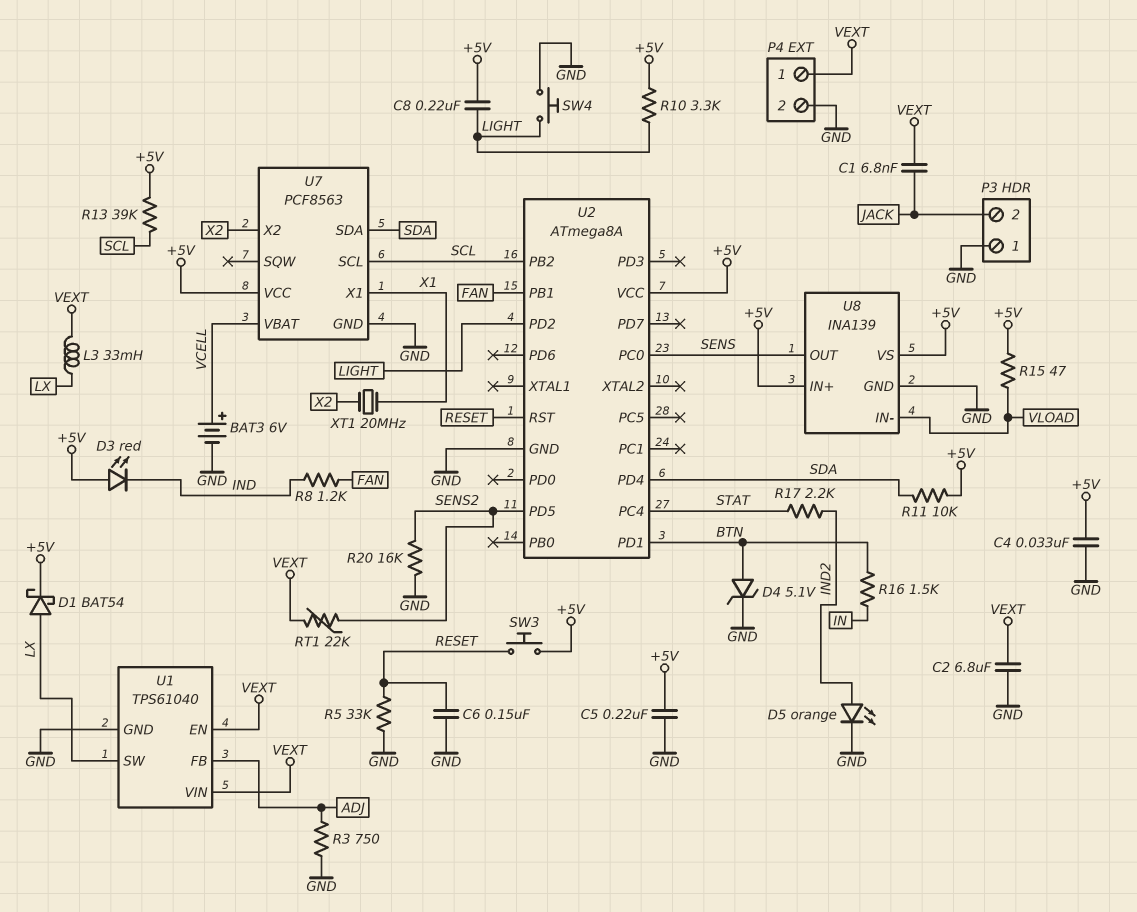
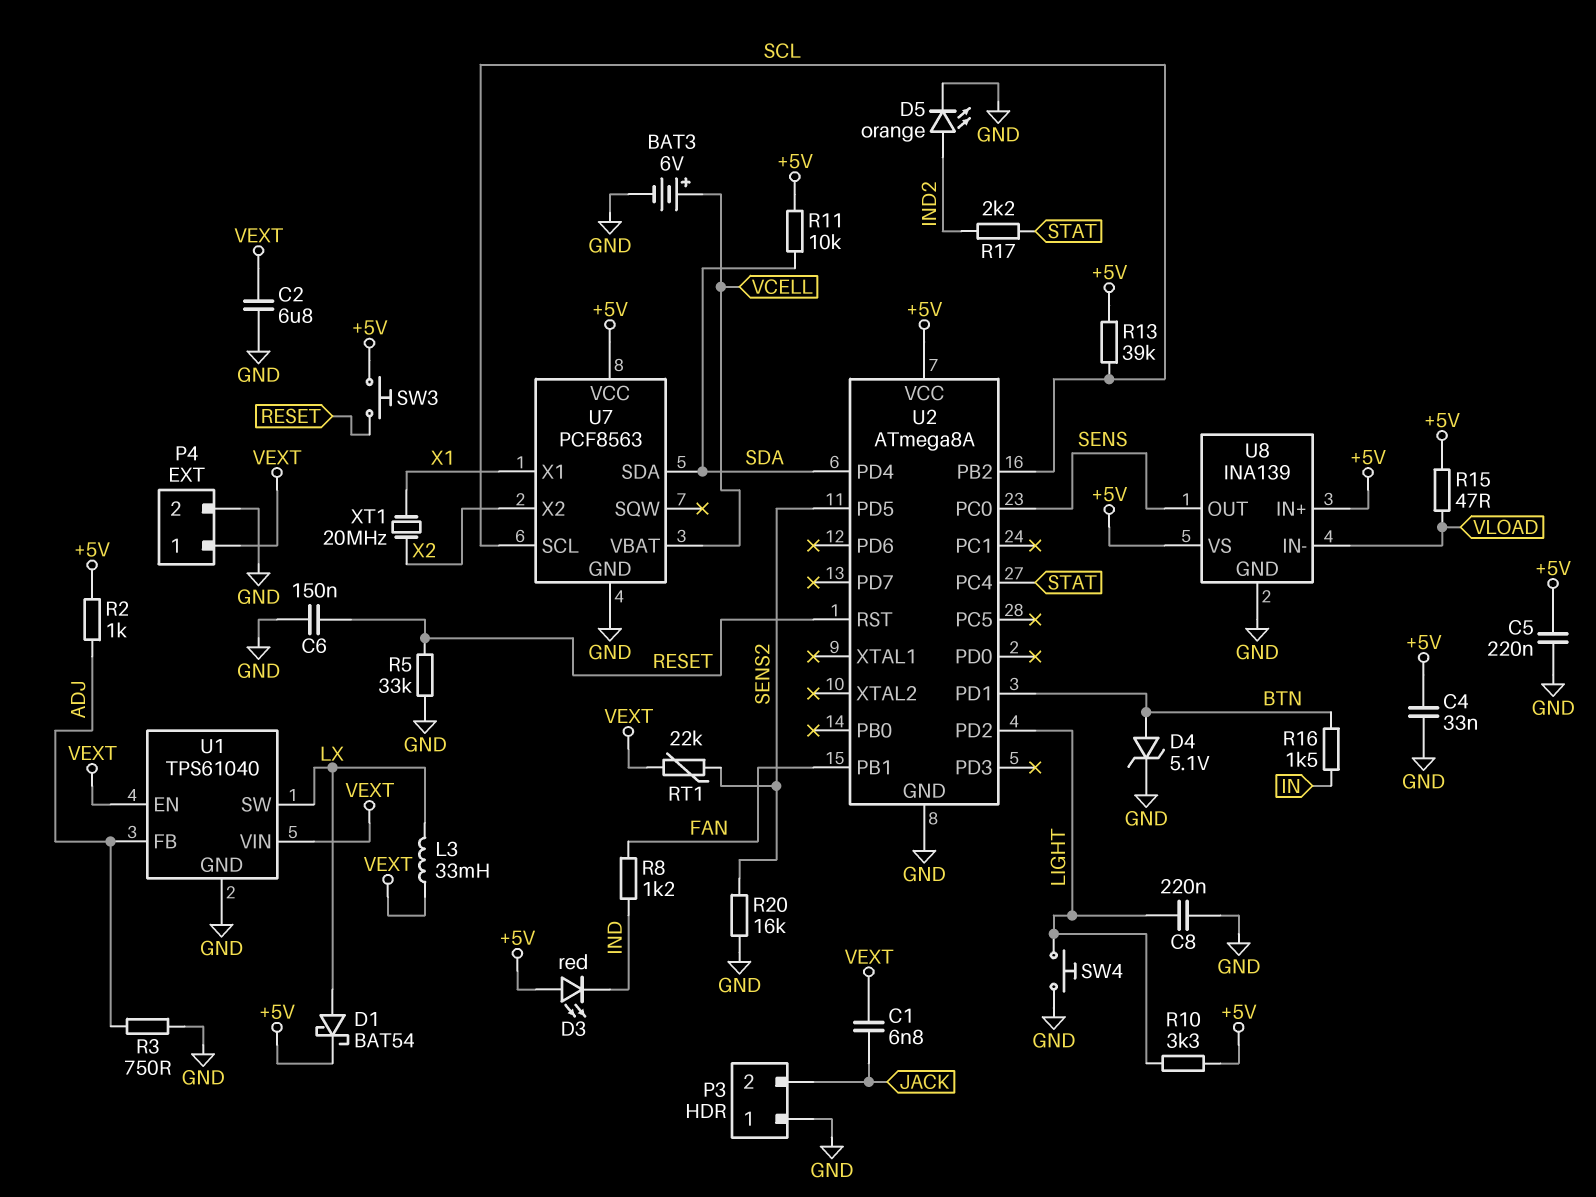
C8: 220nF (+5V, LIGHT) -> 220nF (GND, LIGHT)
R2: none -> 1k (+5V, ADJ)

